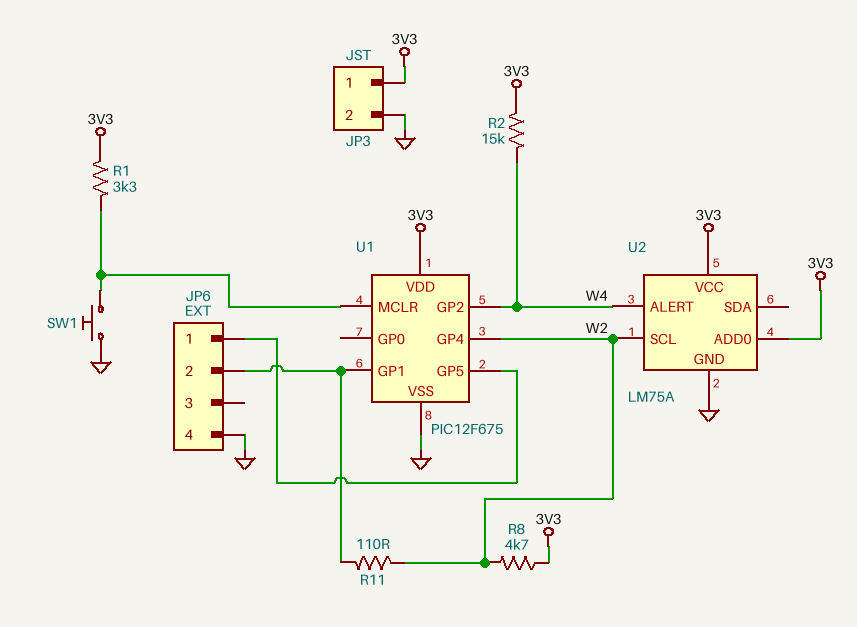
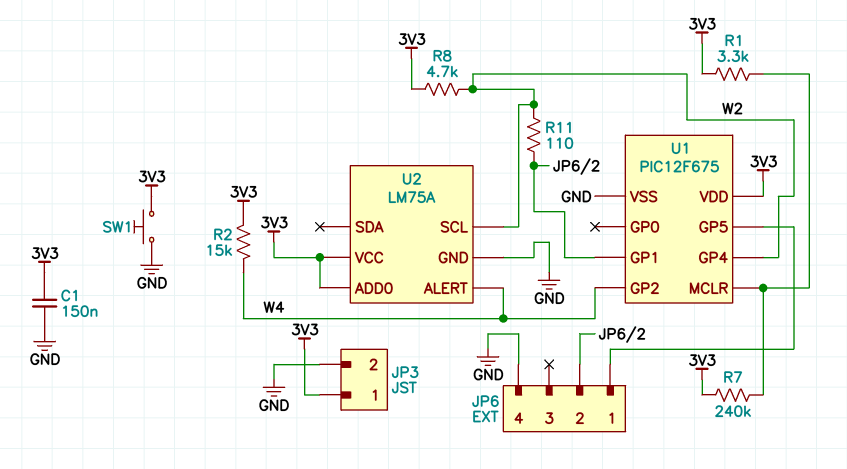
C1: none -> 150nF (3V3, GND)
R7: none -> 240k (3V3, U1/MCLR)
SW1: button (GND, U1/MCLR) -> button (3V3, GND)

